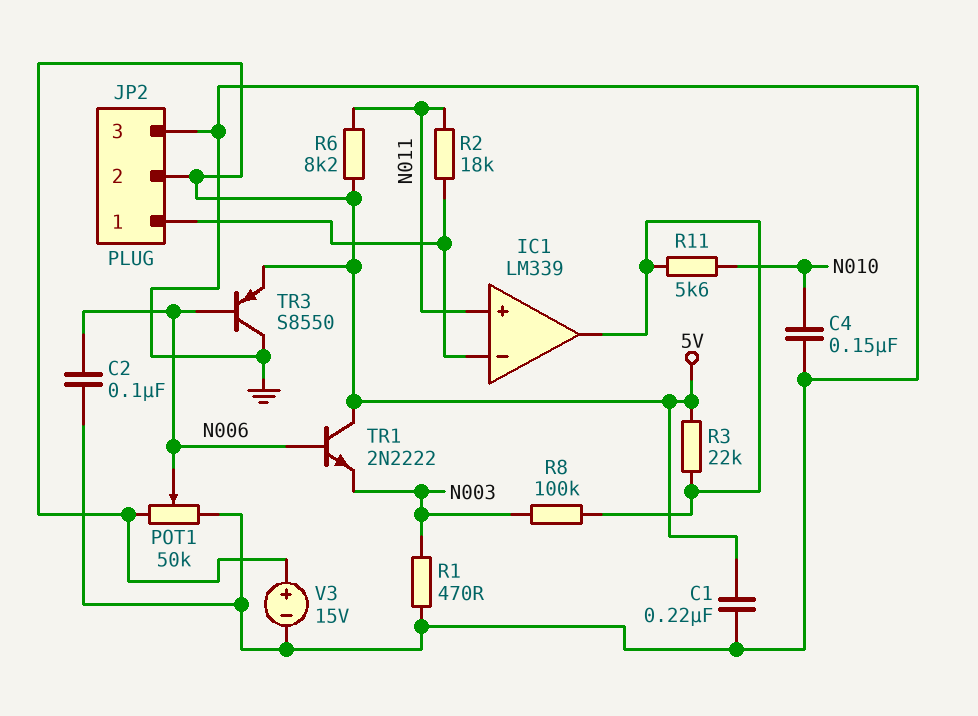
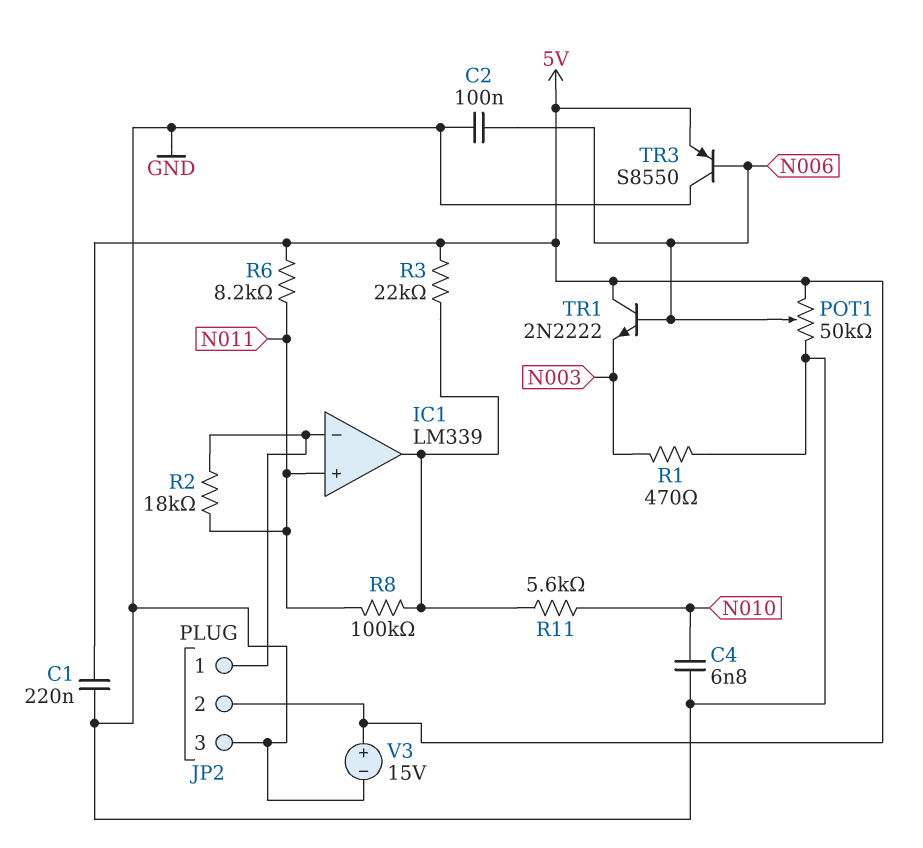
C4: 150nF (GND, N010) -> 6.8nF (GND, N010)
R8: 100k (IC1/out, N003) -> 100k (IC1/out, N011)

